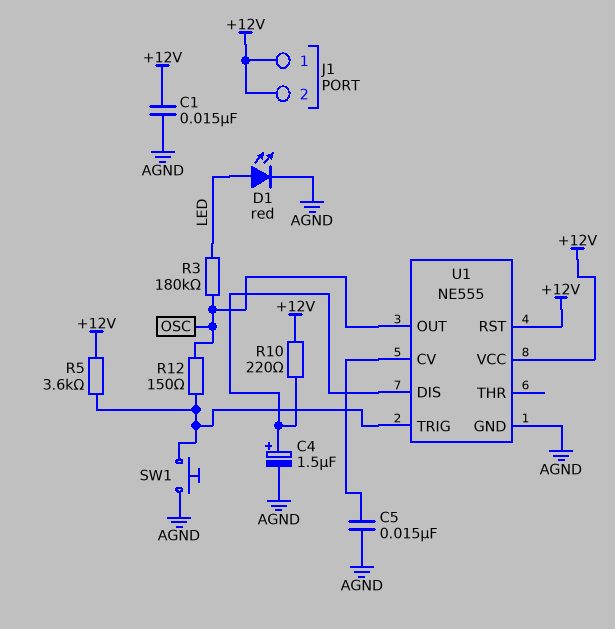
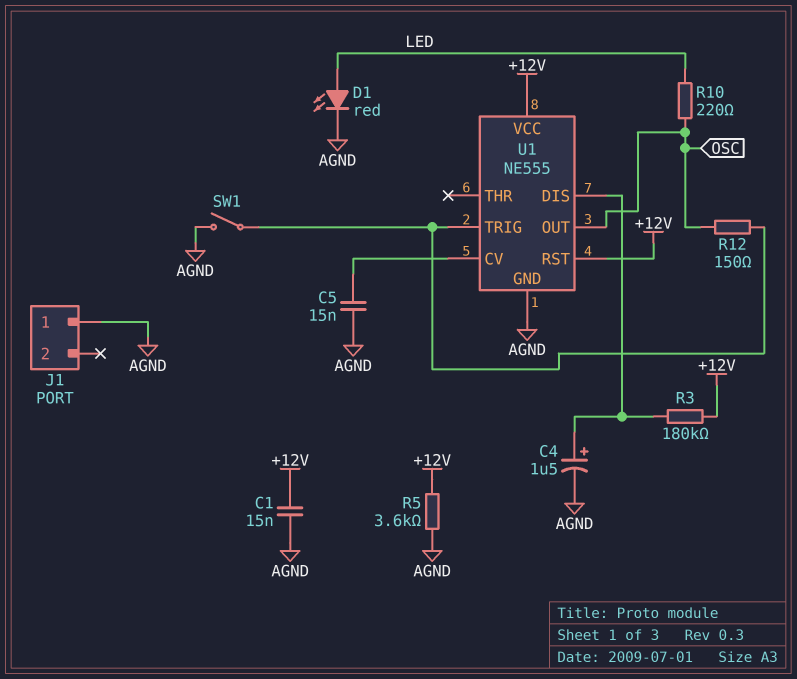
J1 pin 1: +12V -> AGND
J1 pin 2: +12V -> none
R3: 180k (LED, OSC) -> 180k (+12V, U1/DIS)
R5: 3.6k (+12V, U1/TRIG) -> 3.6k (+12V, AGND)
R10: 220 (+12V, U1/DIS) -> 220 (LED, OSC)
SW1: button (AGND, U1/TRIG) -> switch (AGND, U1/TRIG)

